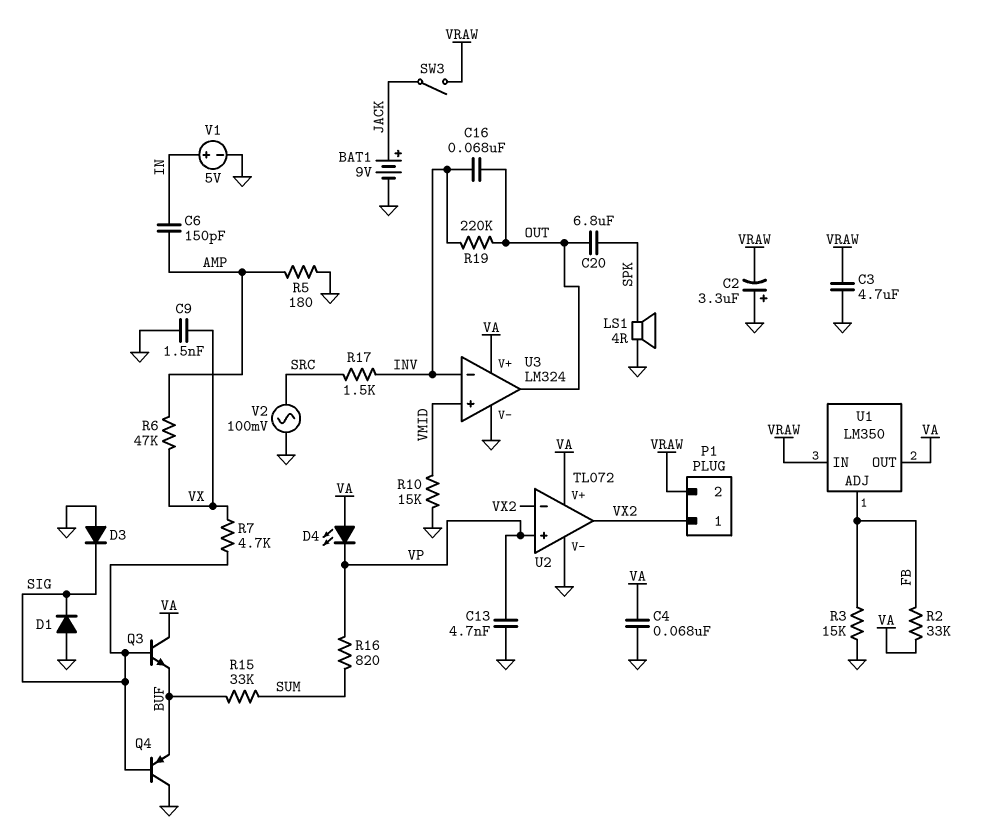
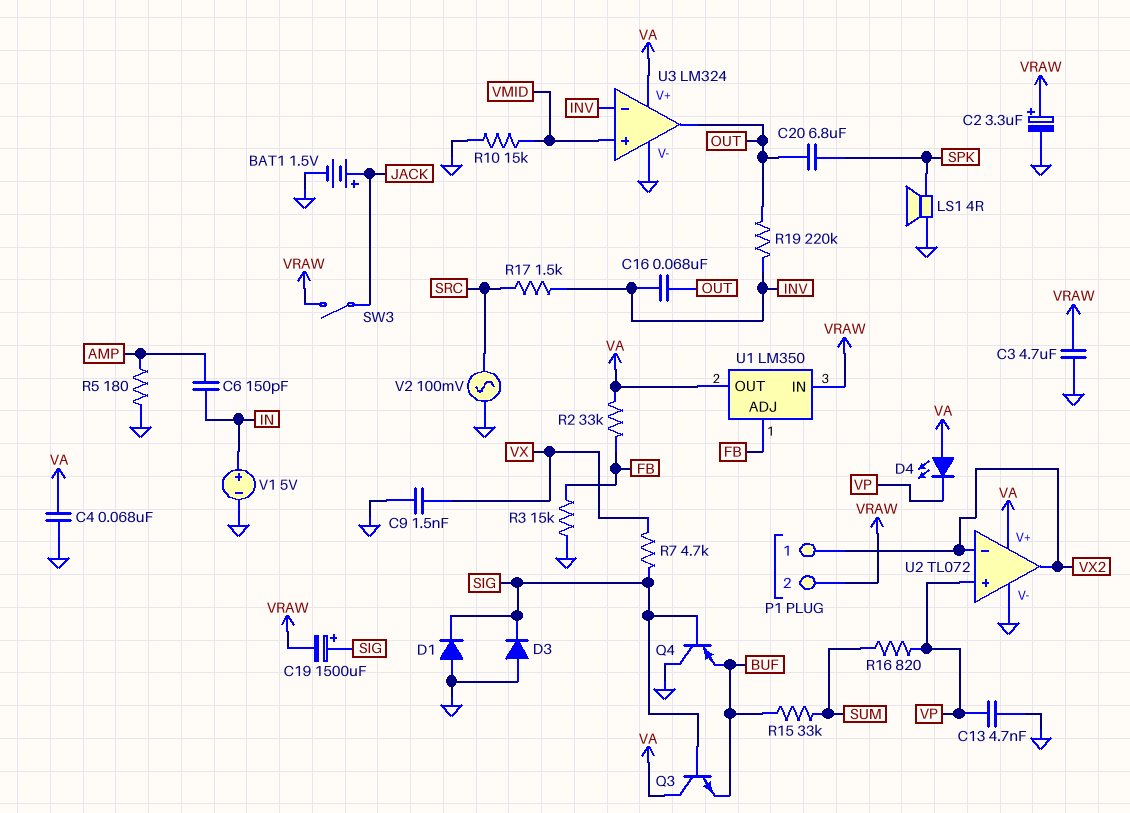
BAT1: 9V (plus JACK, minus GND) -> 1.5V (plus JACK, minus GND)
C2: 3.3uF (plus GND, minus VRAW) -> 3.3uF (plus VRAW, minus GND)
C19: none -> 1500uF (plus SIG, minus VRAW)
R6: 47k (AMP, VX) -> none

